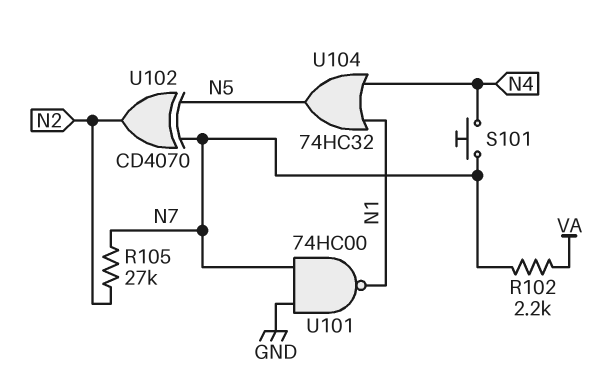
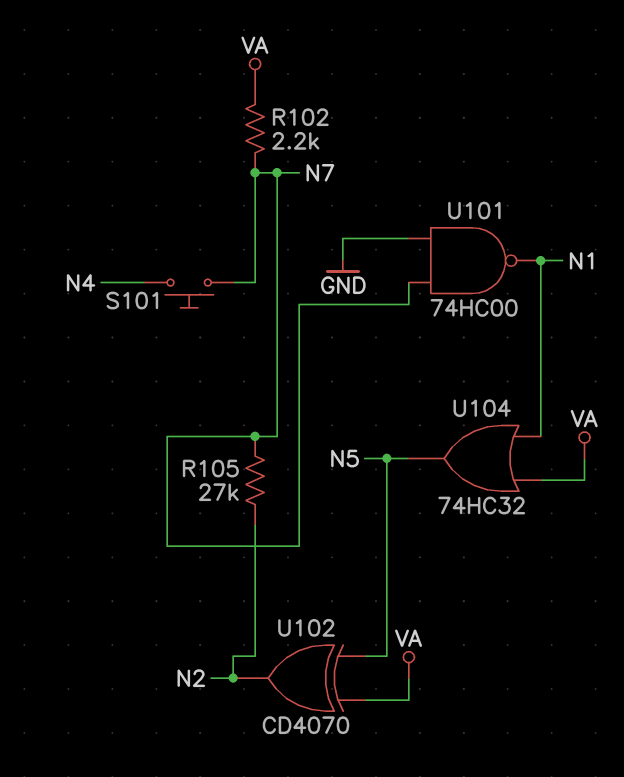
U102: XOR CD4070 (in N5, in N7, out N2) -> XOR CD4070 (in N5, in VA, out N2)
U104: OR 74HC32 (in N1, in N4, out N5) -> OR 74HC32 (in N1, in VA, out N5)

